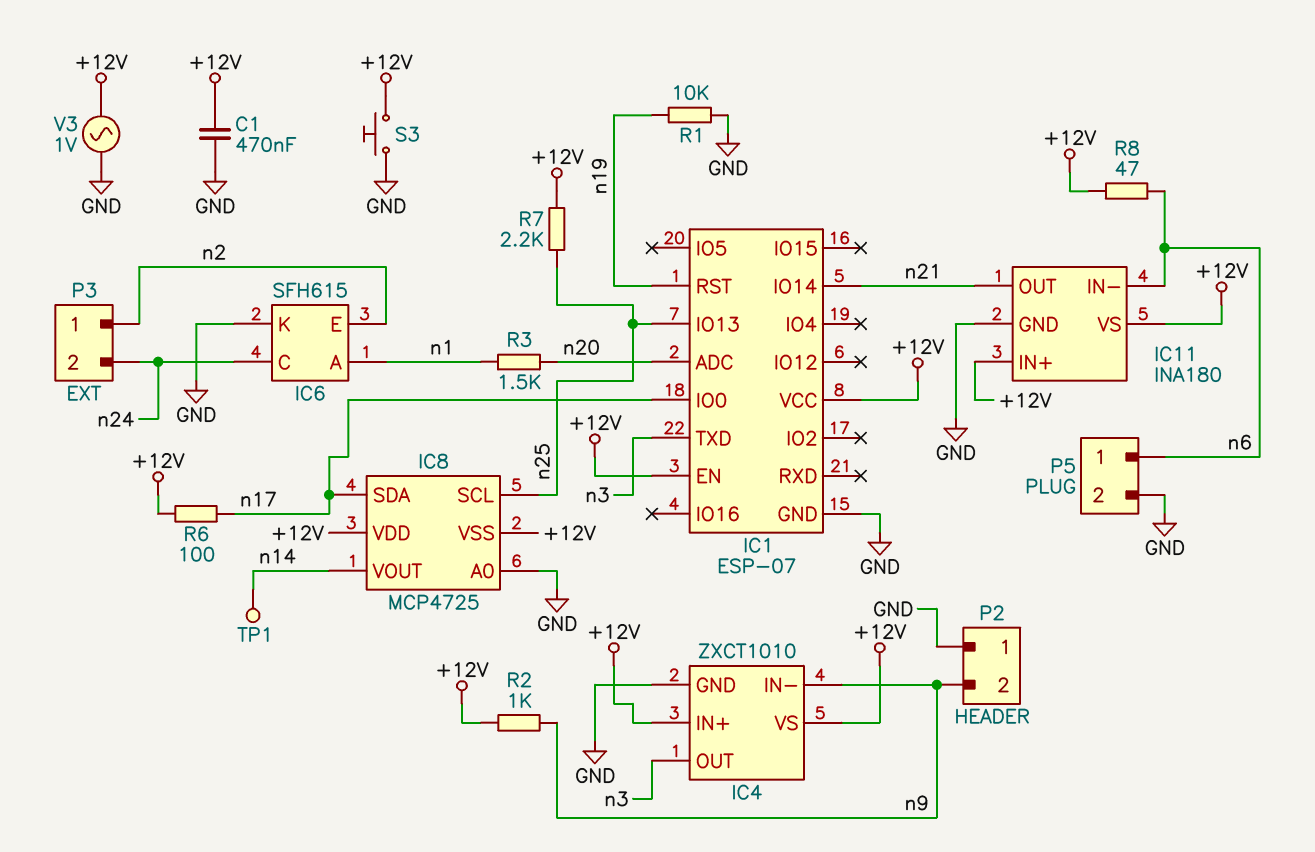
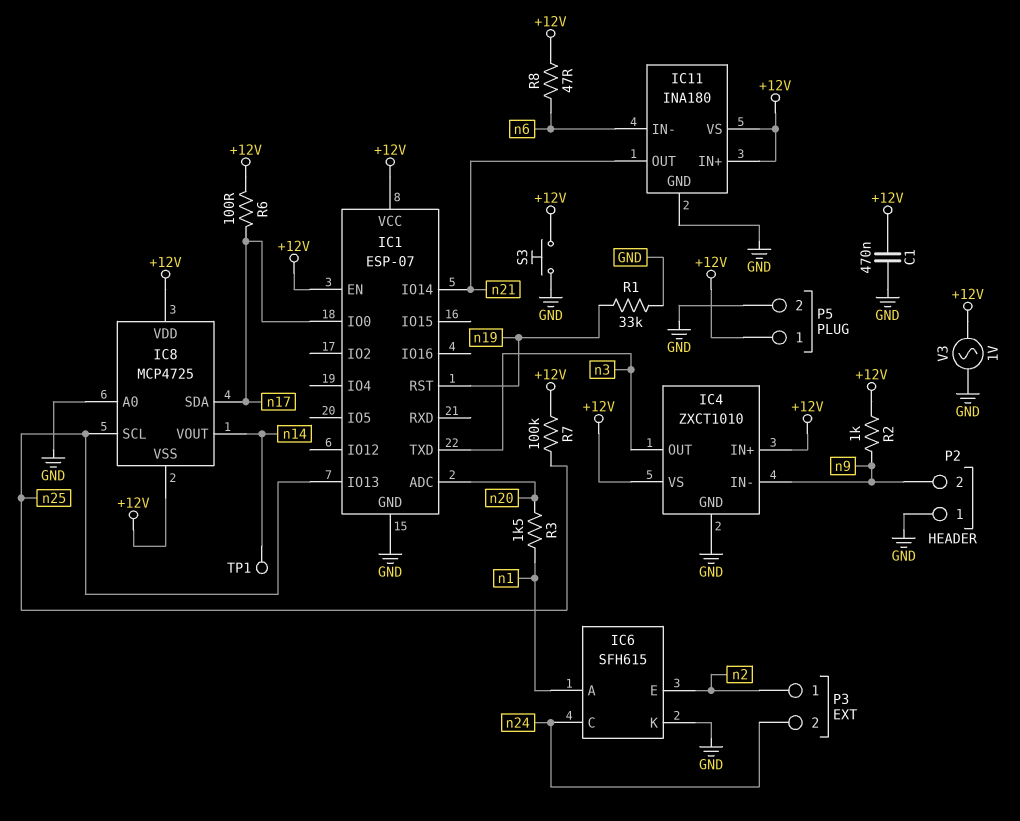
P5 pin 1: n6 -> +12V
R1: 10k (GND, n19) -> 33k (GND, n19)
R7: 2.2k (+12V, n25) -> 100k (+12V, n25)

